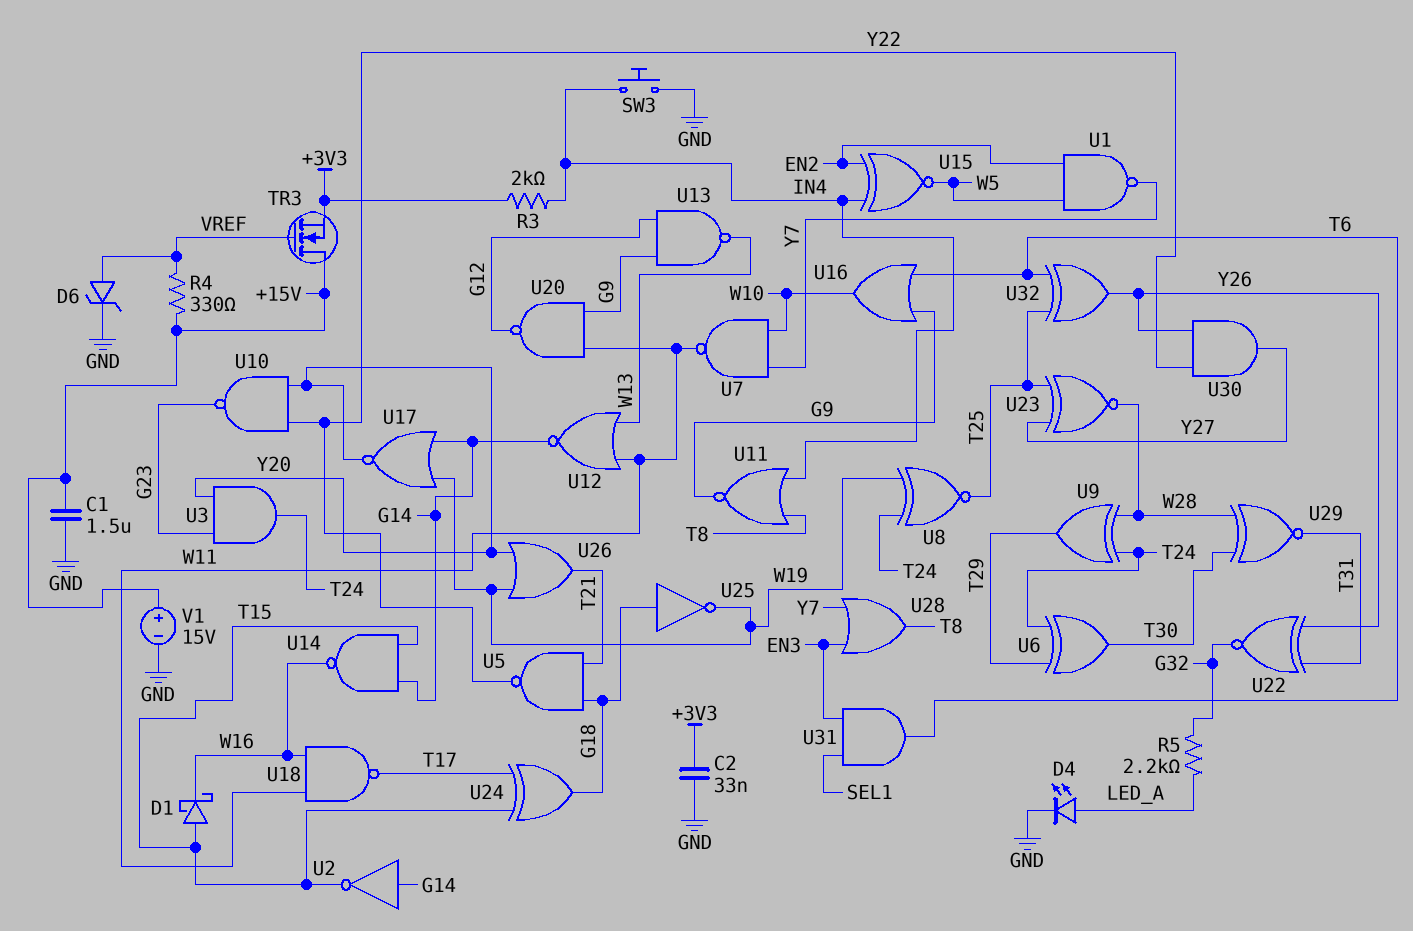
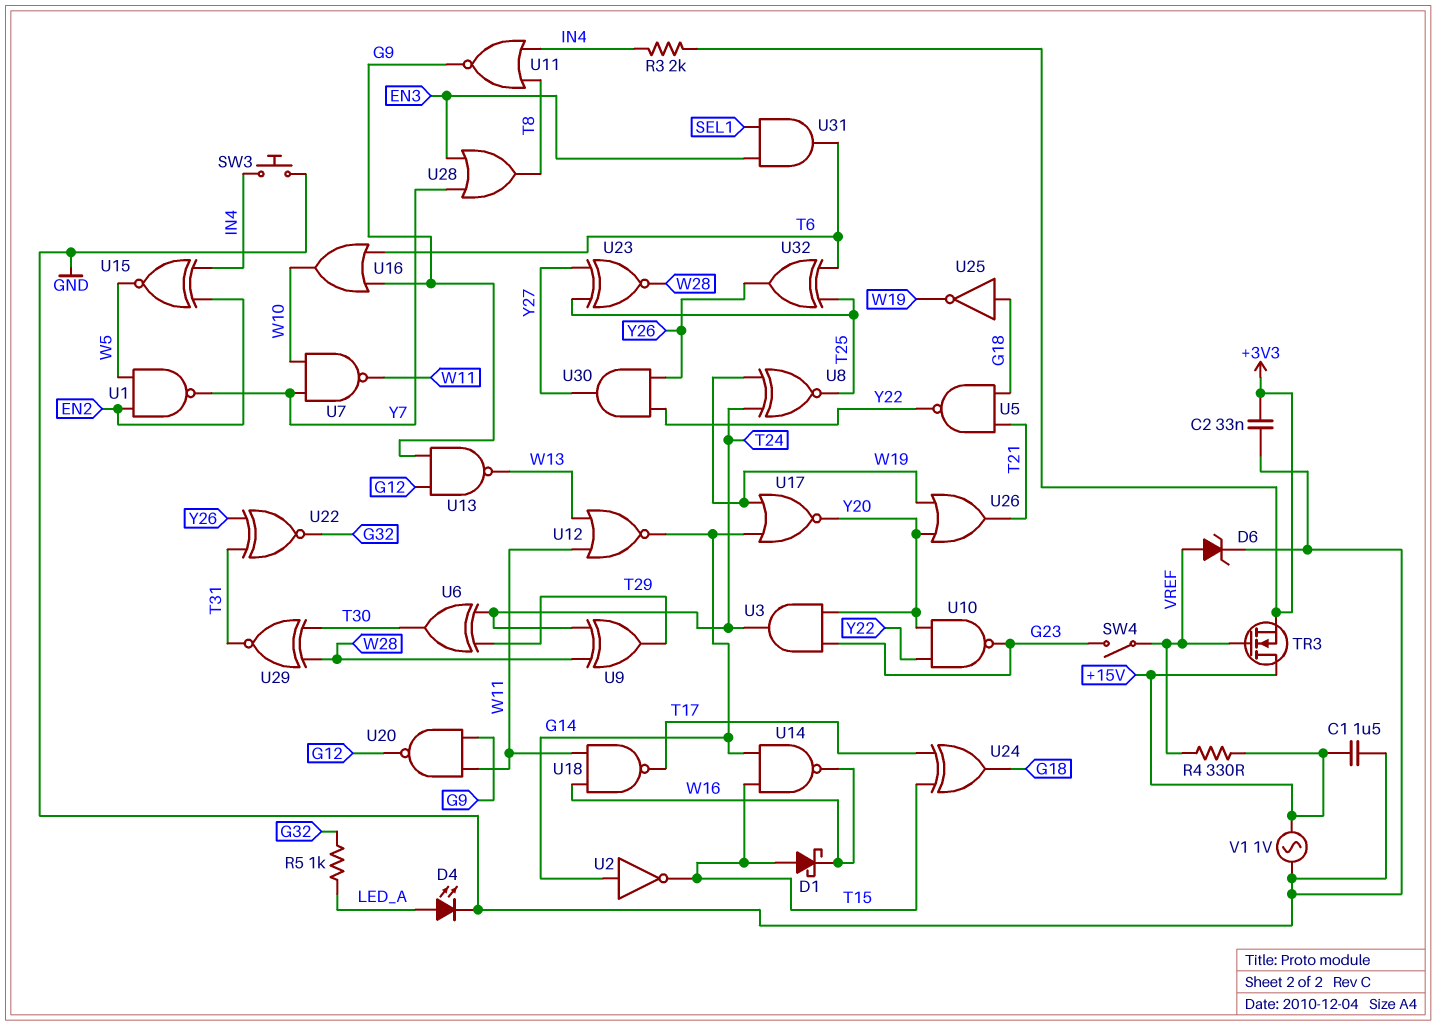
R5: 2.2k (G32, LED_A) -> 1k (G32, LED_A)
SW4: none -> switch (G23, VREF)
V1: 15V (plus +15V, minus GND) -> AC 1V (+15V, GND)

